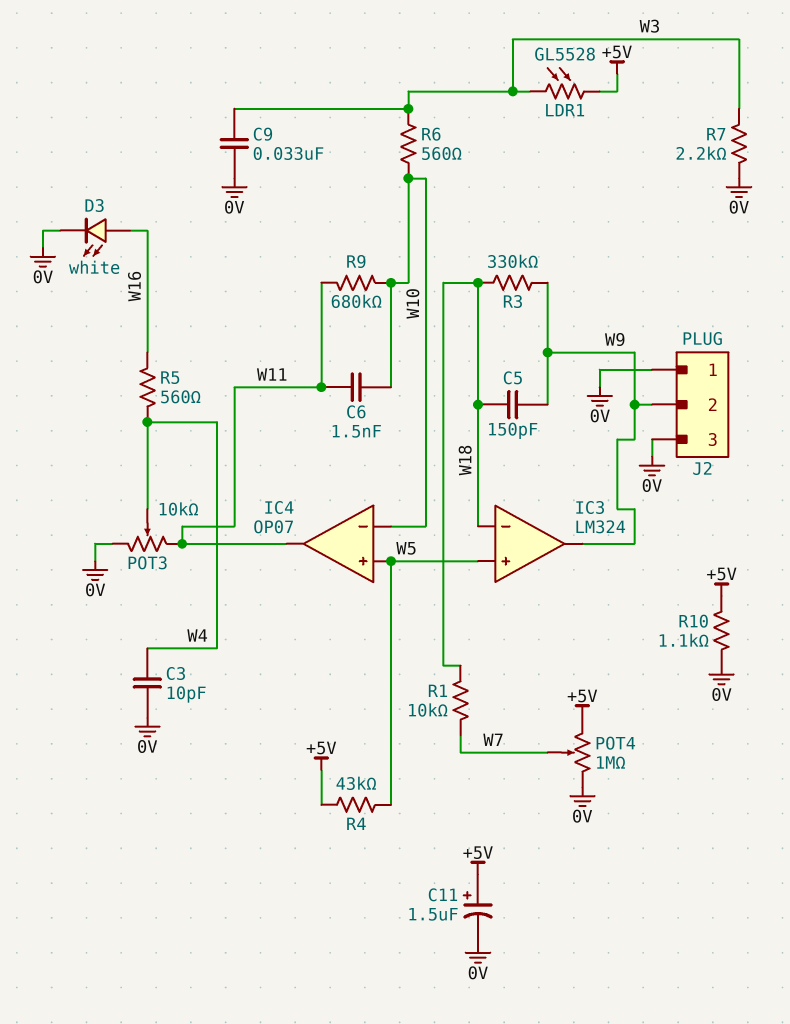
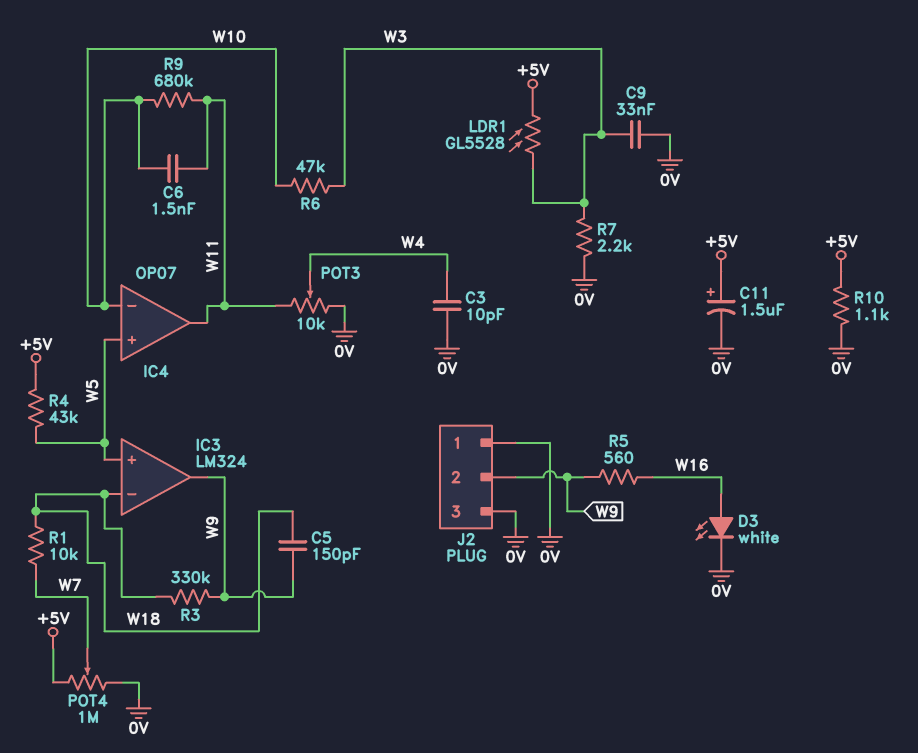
R5: 560 (W4, W16) -> 560 (W9, W16)
R6: 560 (W3, W10) -> 47k (W3, W10)

